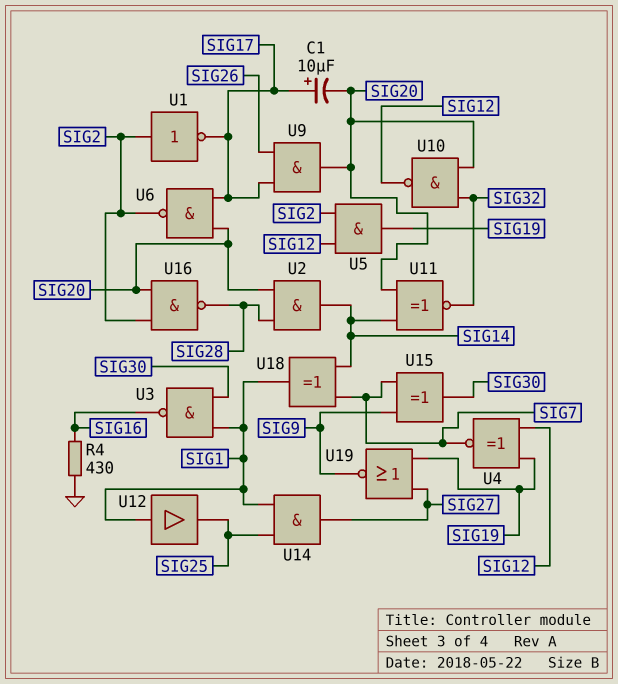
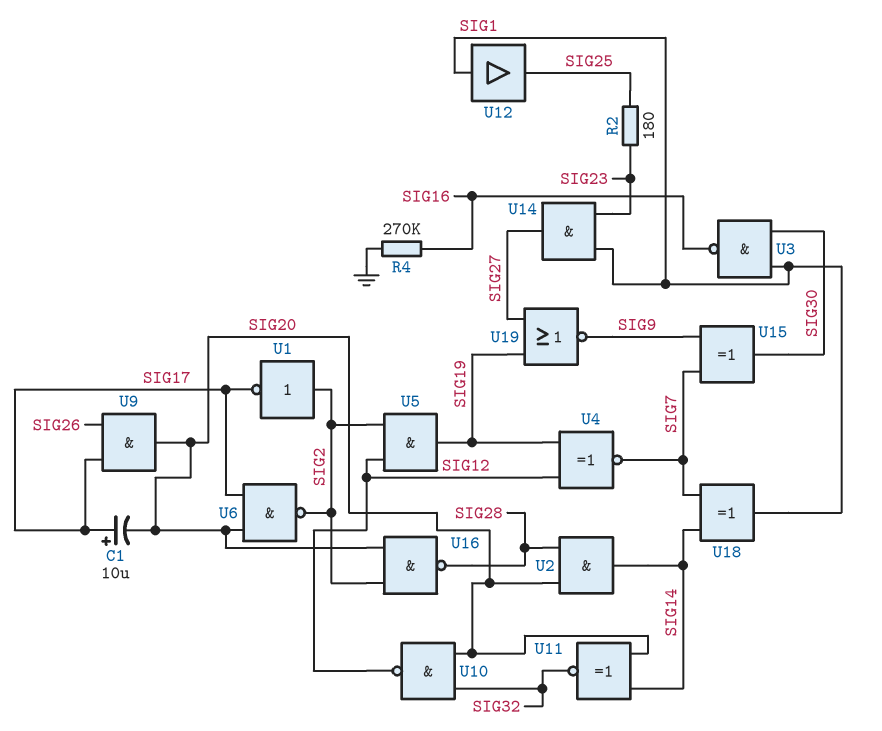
R2: none -> 180 (SIG23, SIG25)
R4: 430 (GND, SIG16) -> 270k (GND, SIG16)
U14: AND (in SIG1, in SIG25, out SIG27) -> AND (in SIG1, in SIG23, out SIG27)

